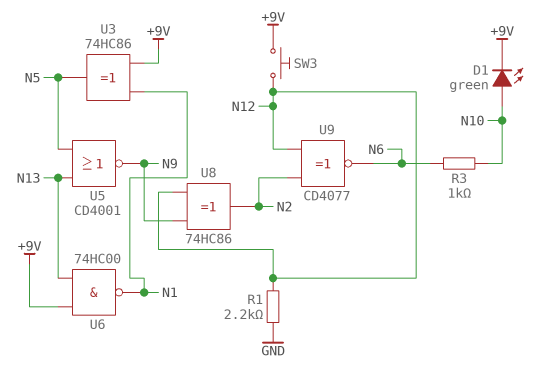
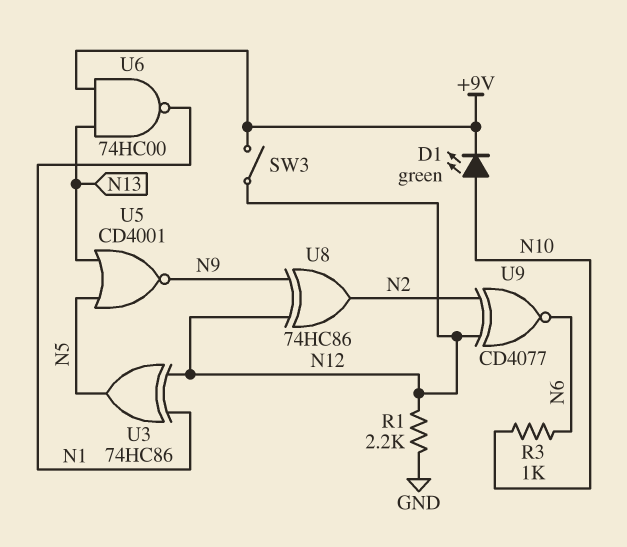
SW3: button (+9V, N12) -> switch (+9V, N12)
U3: XOR 74HC86 (in +9V, in N1, out N5) -> XOR 74HC86 (in N1, in N12, out N5)

